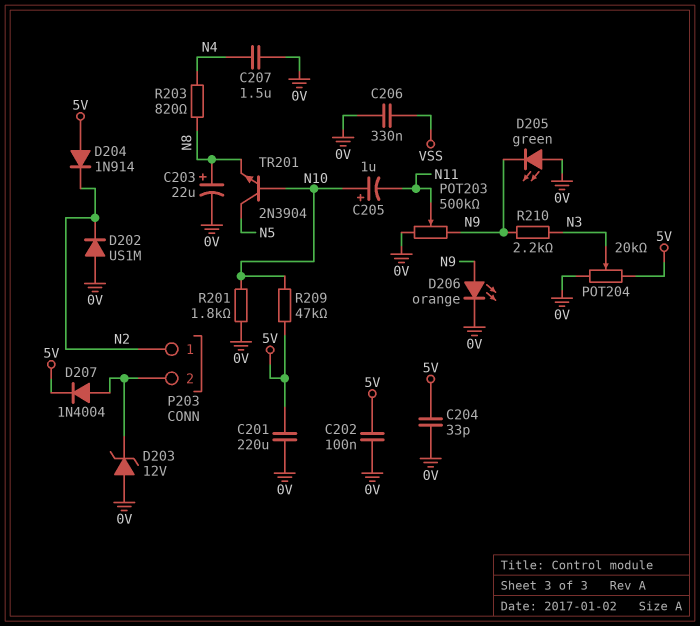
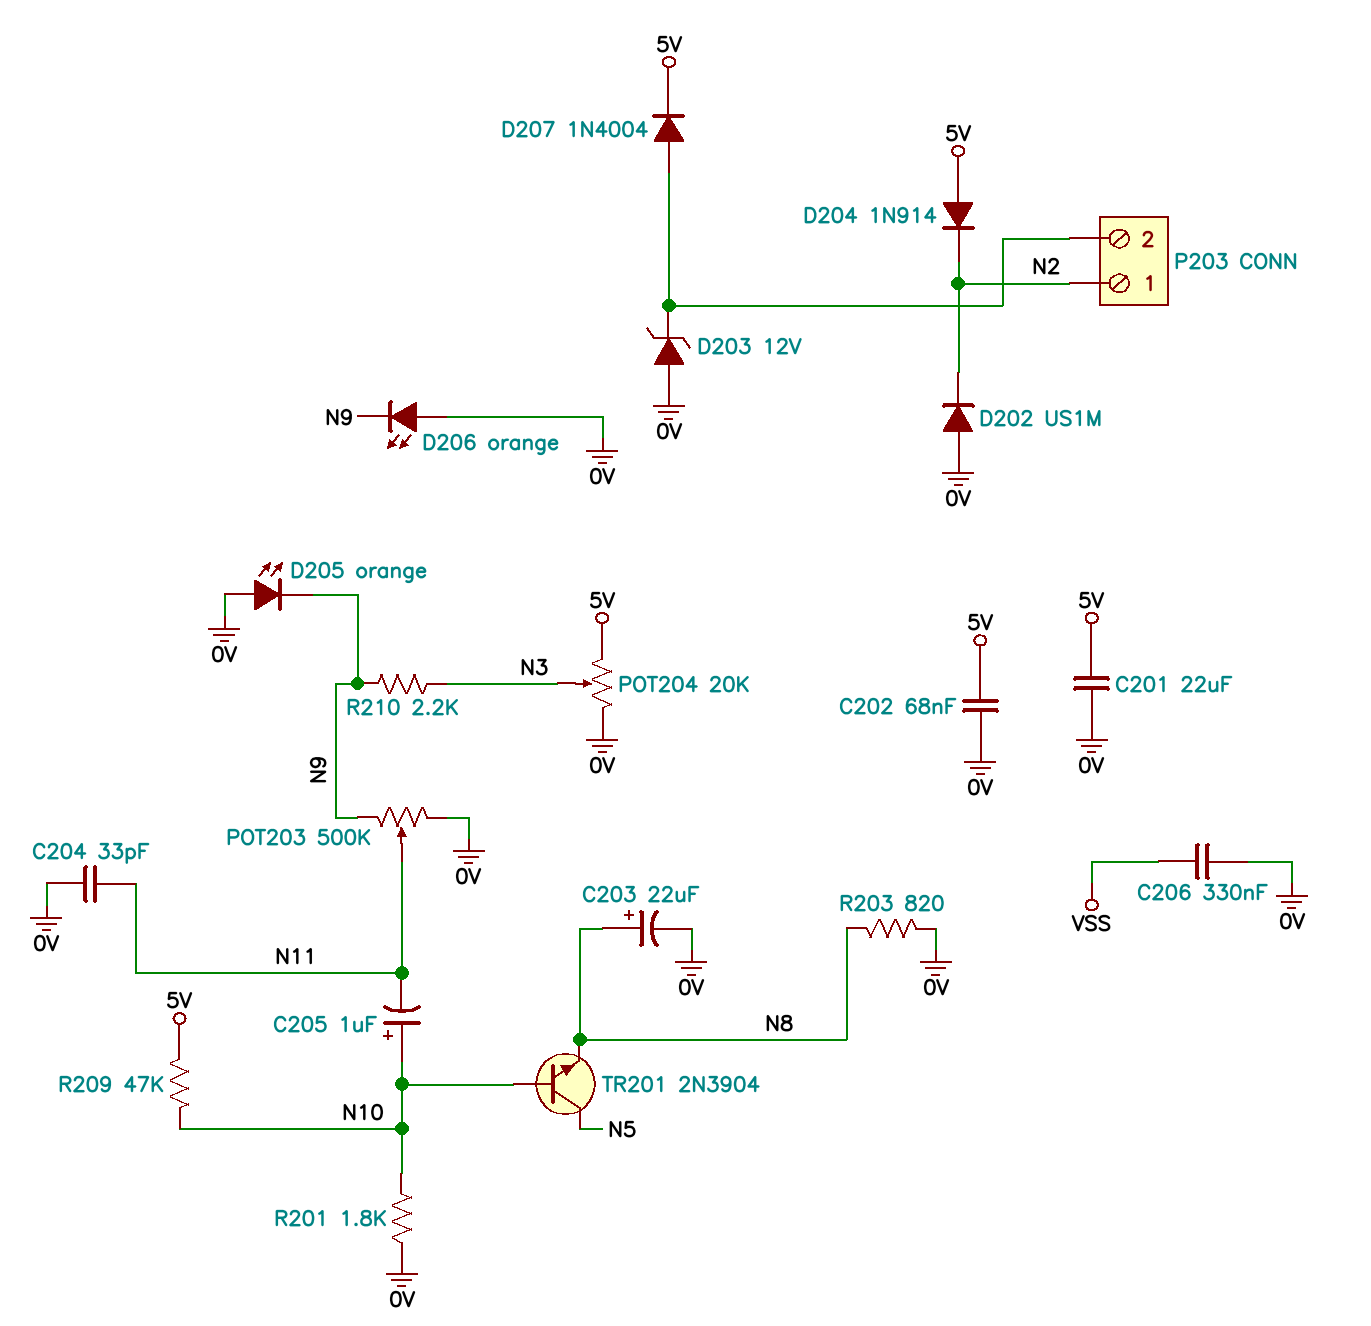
C201: 220uF (0V, 5V) -> 22uF (0V, 5V)
C202: 100nF (0V, 5V) -> 68nF (0V, 5V)
C204: 33pF (0V, 5V) -> 33pF (0V, N11)
C207: 1.5uF (0V, N4) -> none
D205: LED green (A 0V, K N9) -> LED orange (A 0V, K N9)
D206: LED orange (A N9, K 0V) -> LED orange (A 0V, K N9)
R203: 820 (N4, N8) -> 820 (0V, N8)

